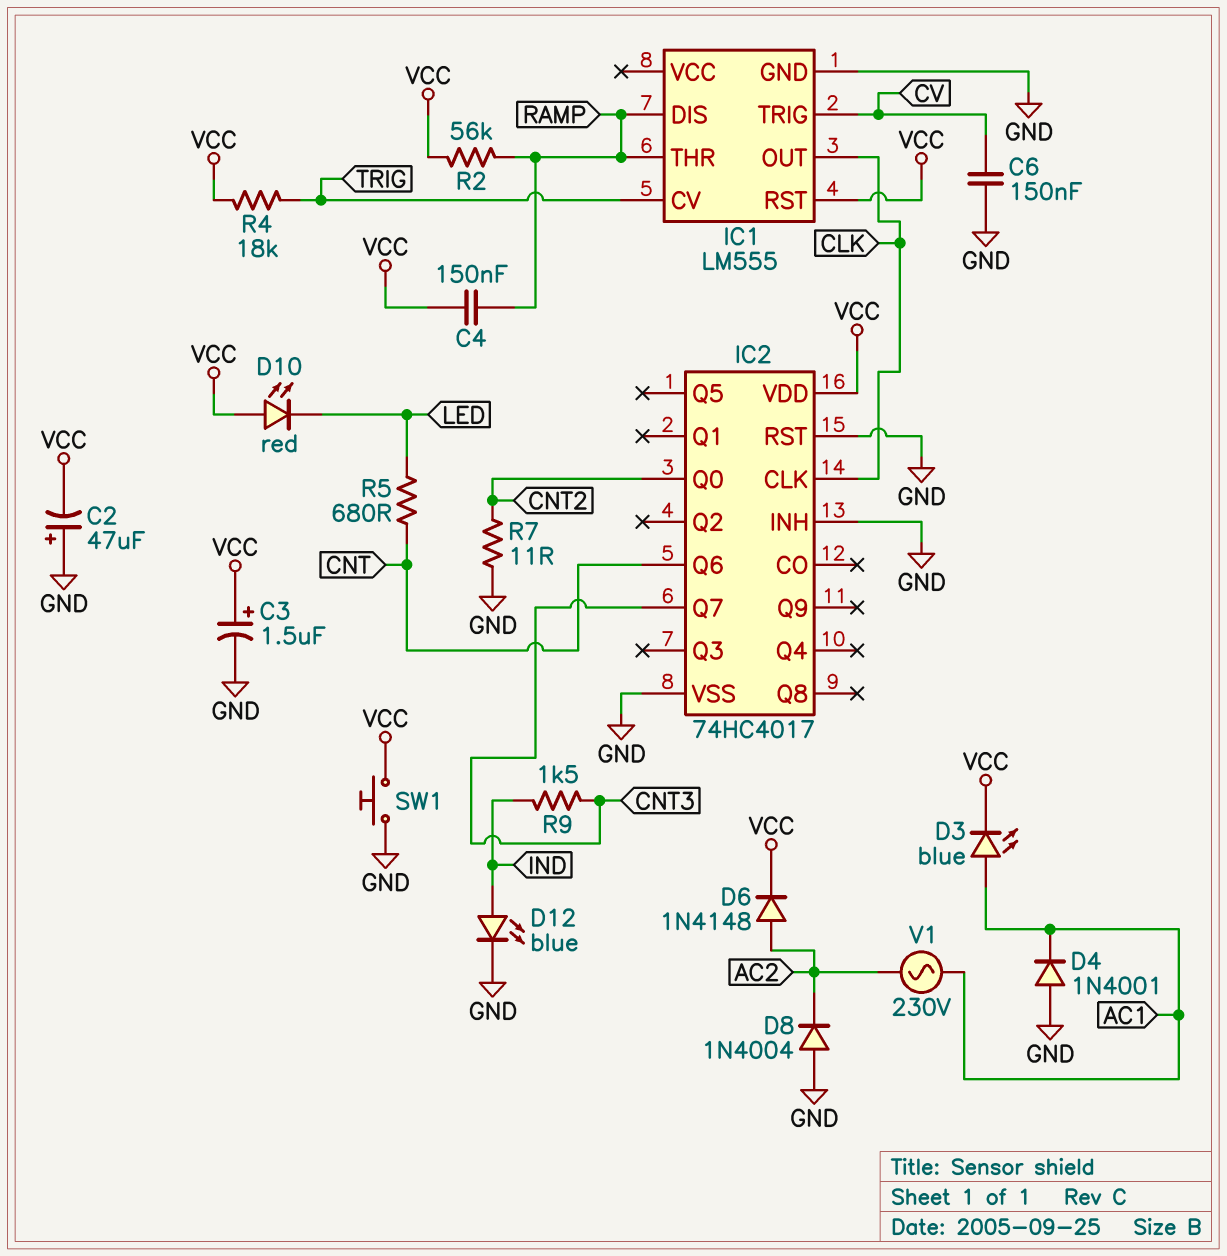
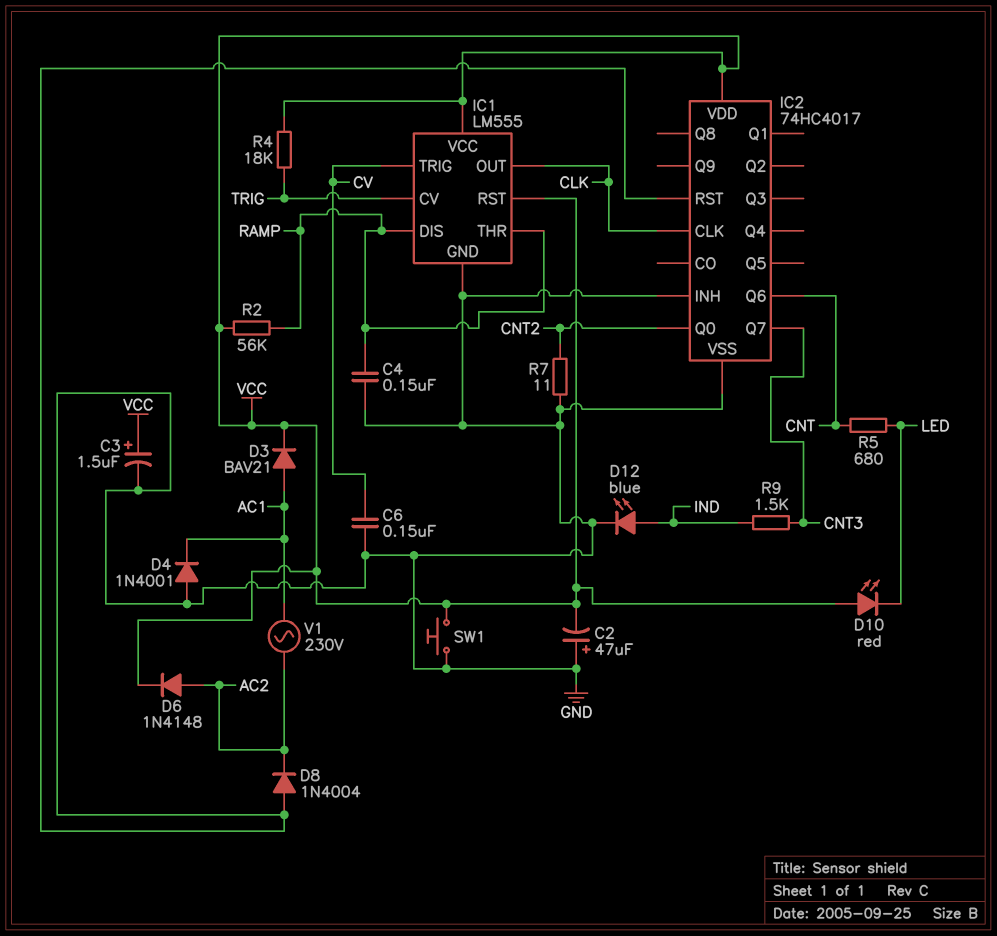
C4: 150nF (RAMP, VCC) -> 150nF (GND, RAMP)
D3: LED blue (A AC1, K VCC) -> diode BAV21 (A AC1, K VCC)
IC1 pin VCC: none -> VCC

